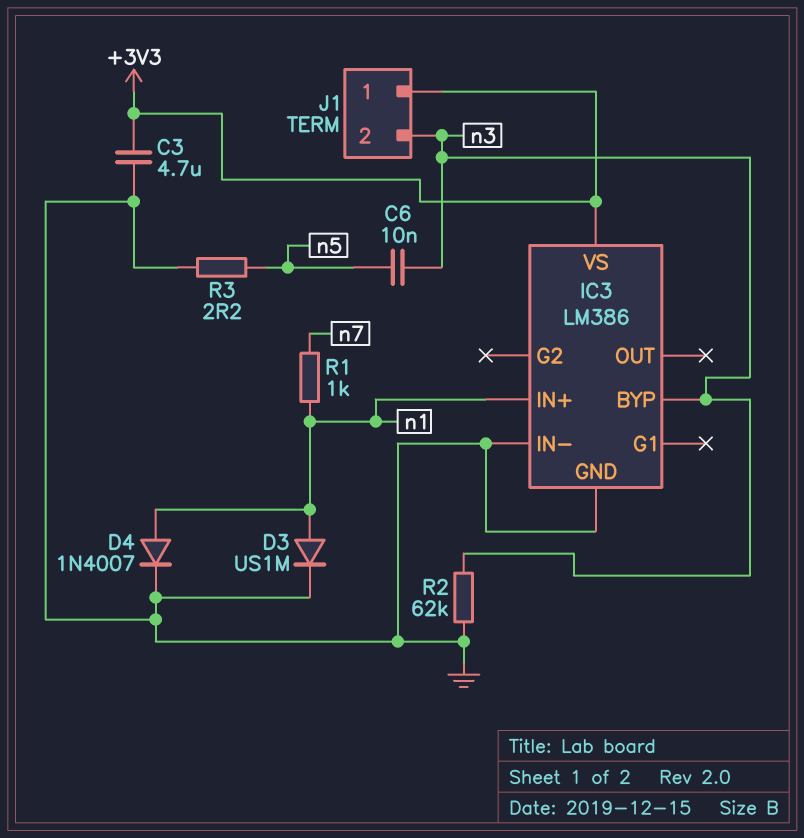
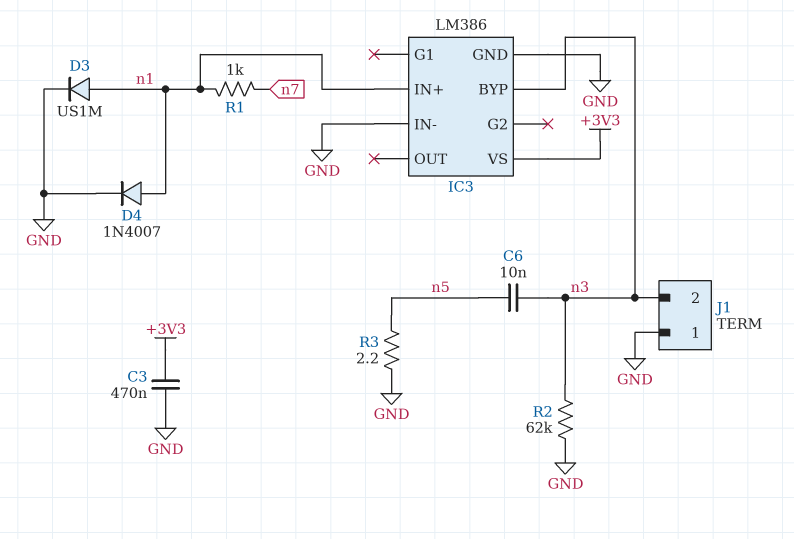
C3: 4.7uF (+3V3, GND) -> 470nF (+3V3, GND)
J1 pin 1: +3V3 -> GND

